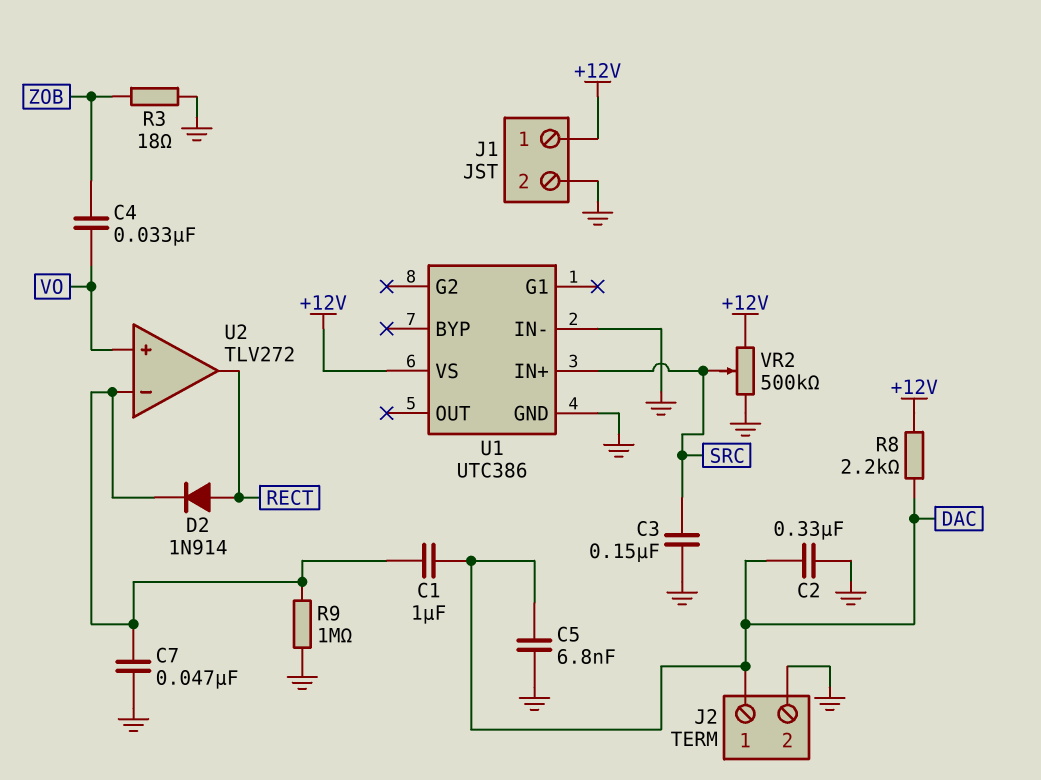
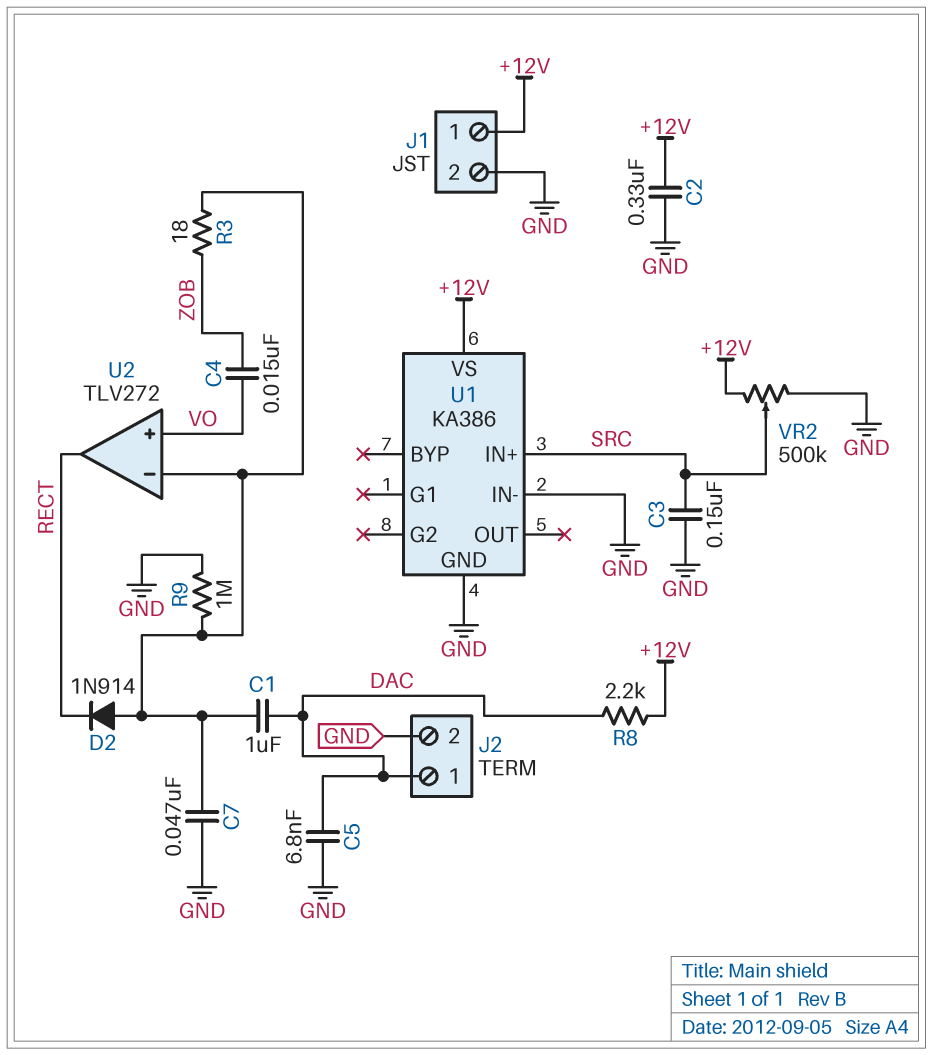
C2: 330nF (DAC, GND) -> 330nF (+12V, GND)
C4: 33nF (VO, ZOB) -> 15nF (VO, ZOB)
D2: diode 1N914 (A RECT, K U2/in-) -> diode 1N914 (A U2/in-, K RECT)
R3: 18 (GND, ZOB) -> 18 (U2/in-, ZOB)
U1: UTC386 -> KA386

